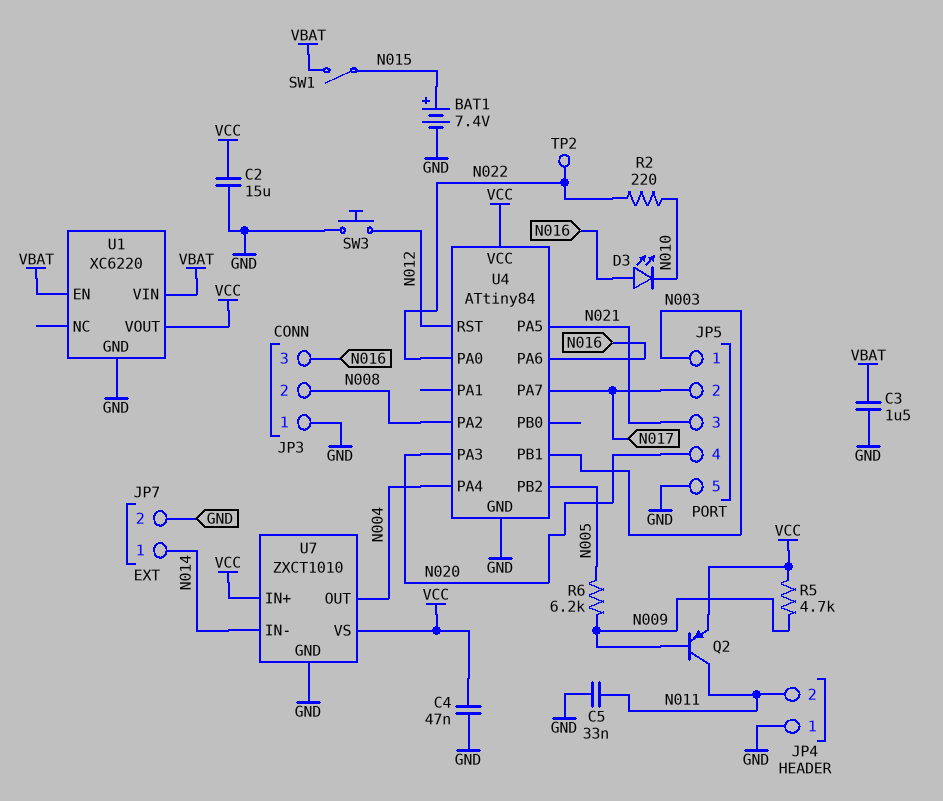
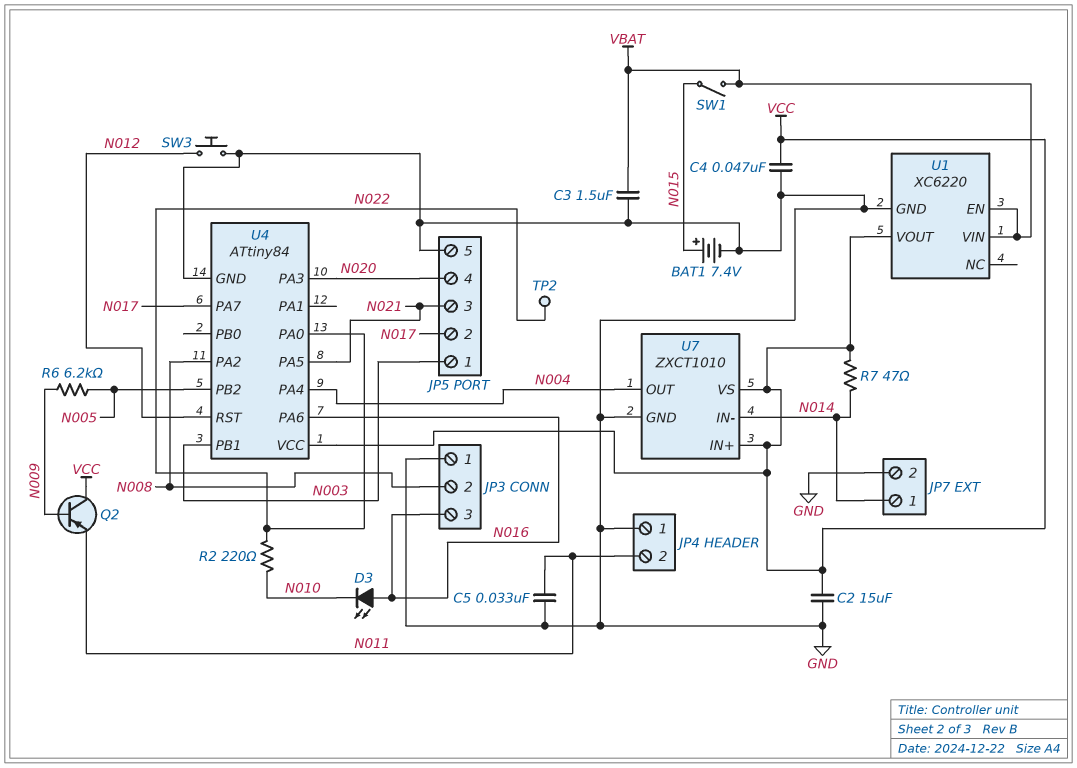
Q2: PNP (B N009, C N011, E VCC) -> PNP (B N009, C VCC, E N011)
R5: 4.7k (N009, VCC) -> none
R7: none -> 47 (N014, VCC)

